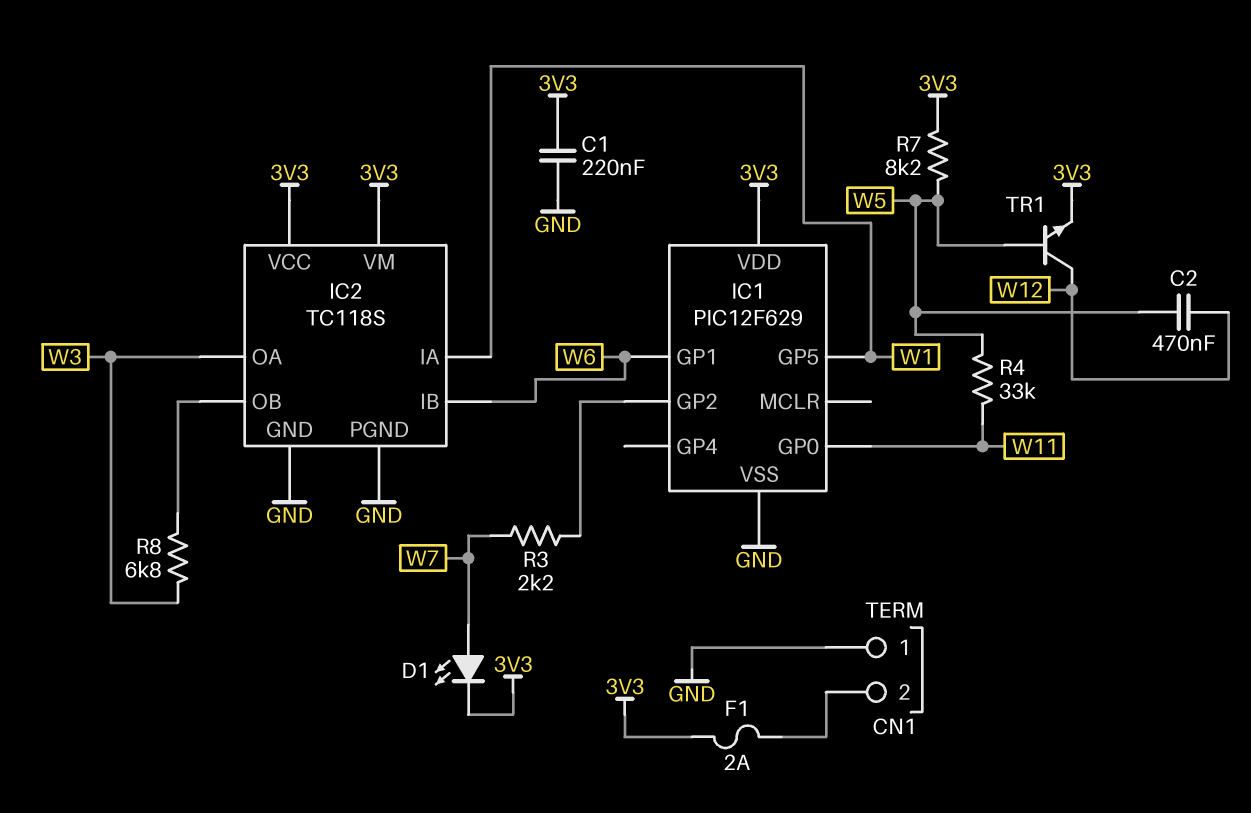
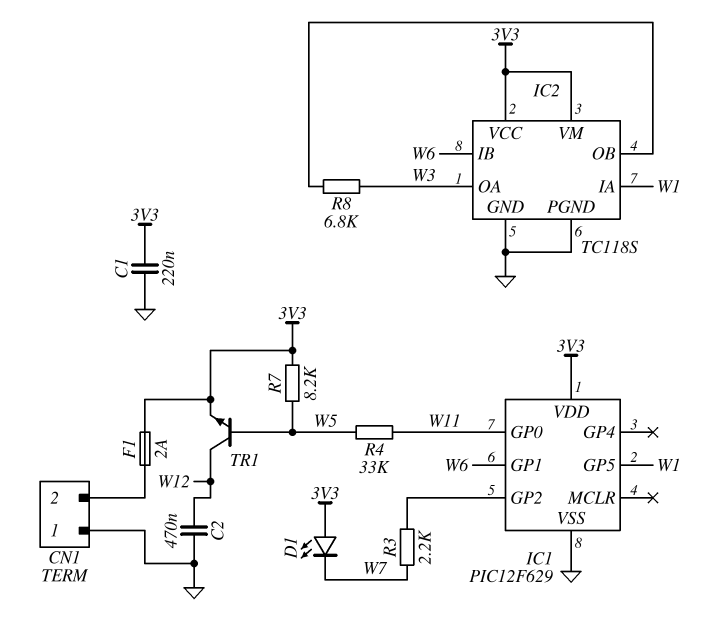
C2: 470nF (W5, W12) -> 470nF (GND, W12)
D1: LED (A W7, K 3V3) -> LED (A 3V3, K W7)

